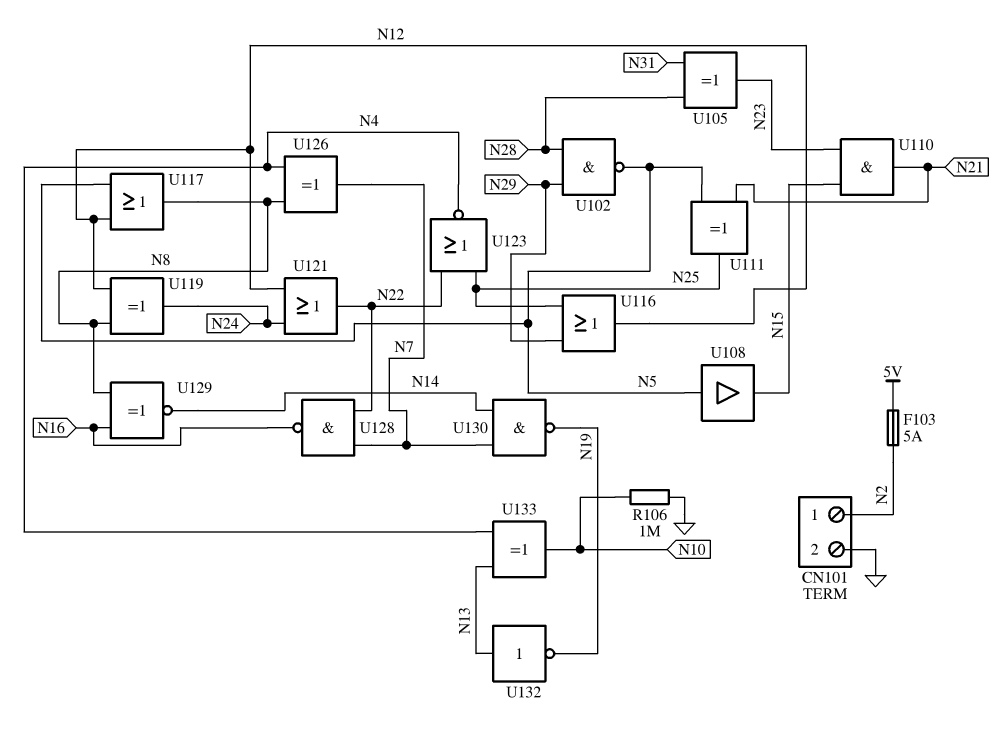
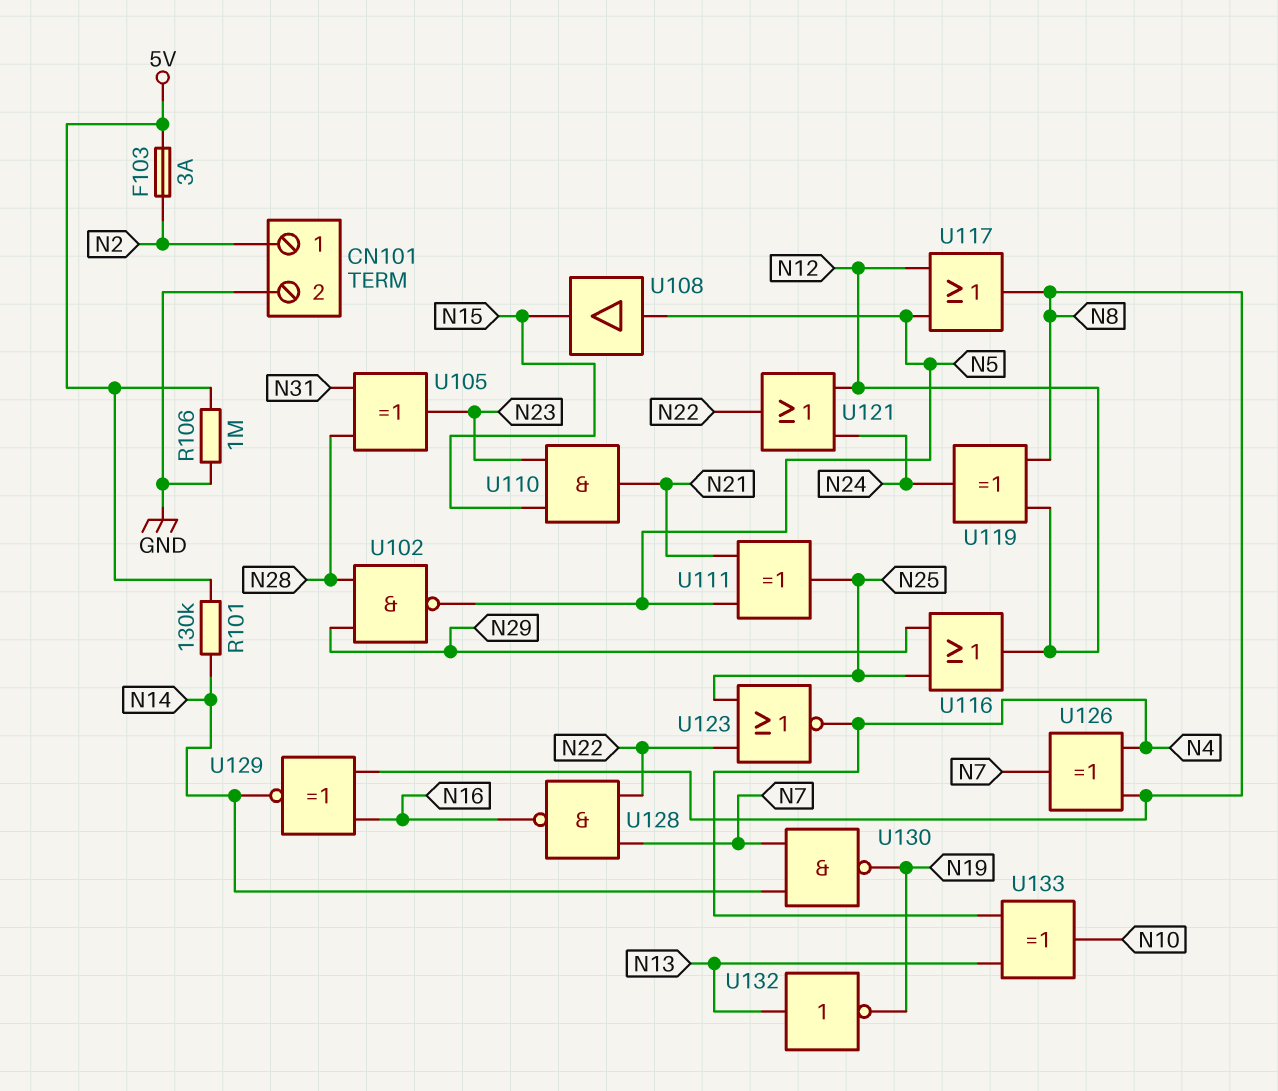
F103: 5A (5V, N2) -> 3A (5V, N2)
R101: none -> 130k (5V, N14)
R106: 1M (GND, N10) -> 1M (5V, GND)

